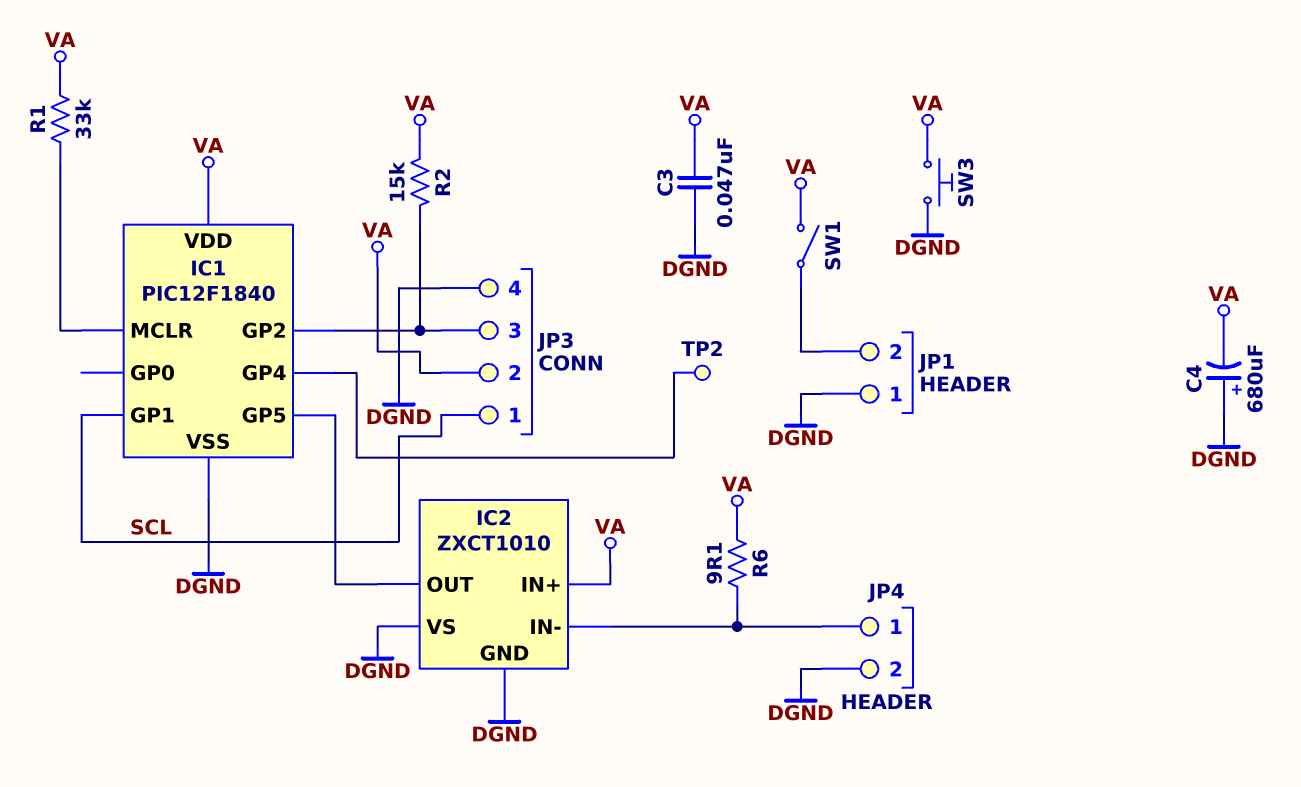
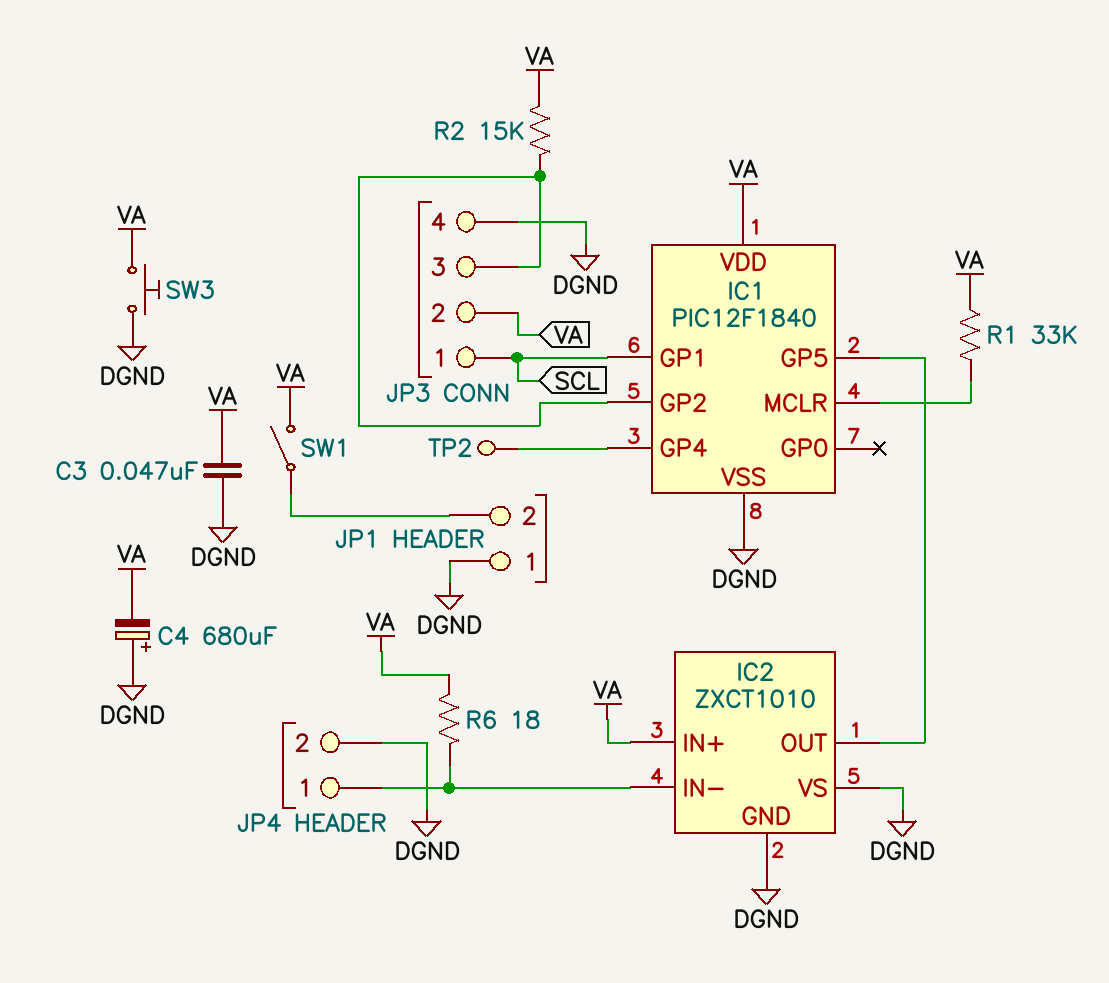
R6: 9.1 (IC2/IN-, VA) -> 18 (IC2/IN-, VA)

